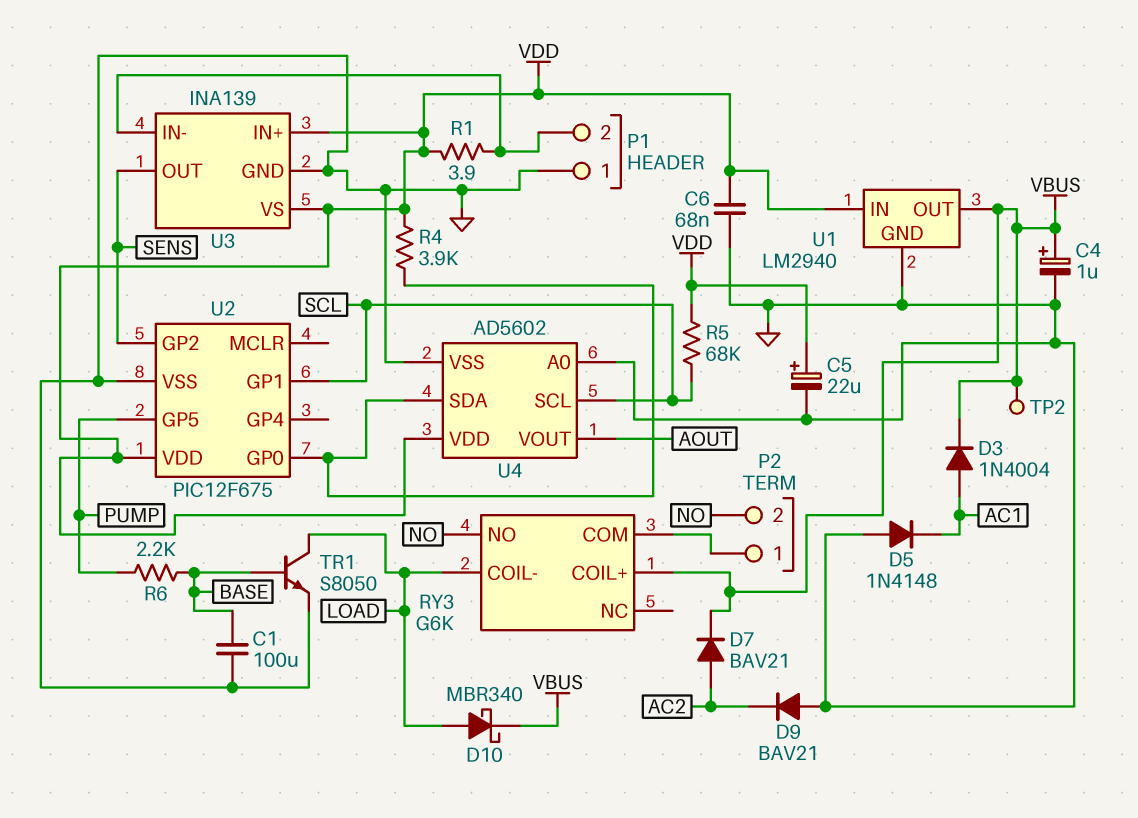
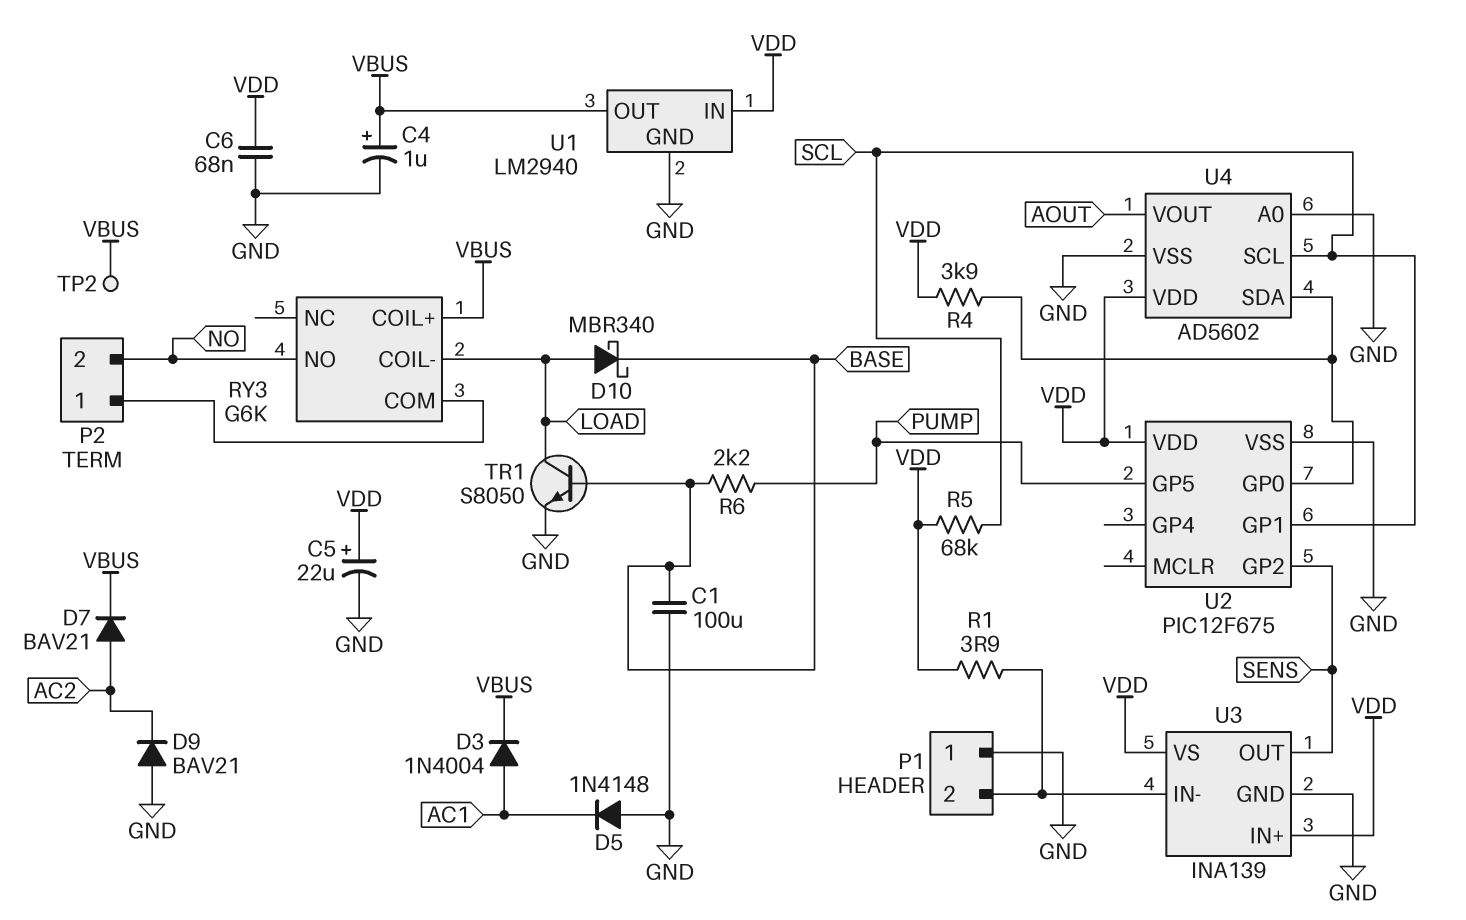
D10: schottky MBR340 (A LOAD, K VBUS) -> schottky MBR340 (A LOAD, K BASE)

